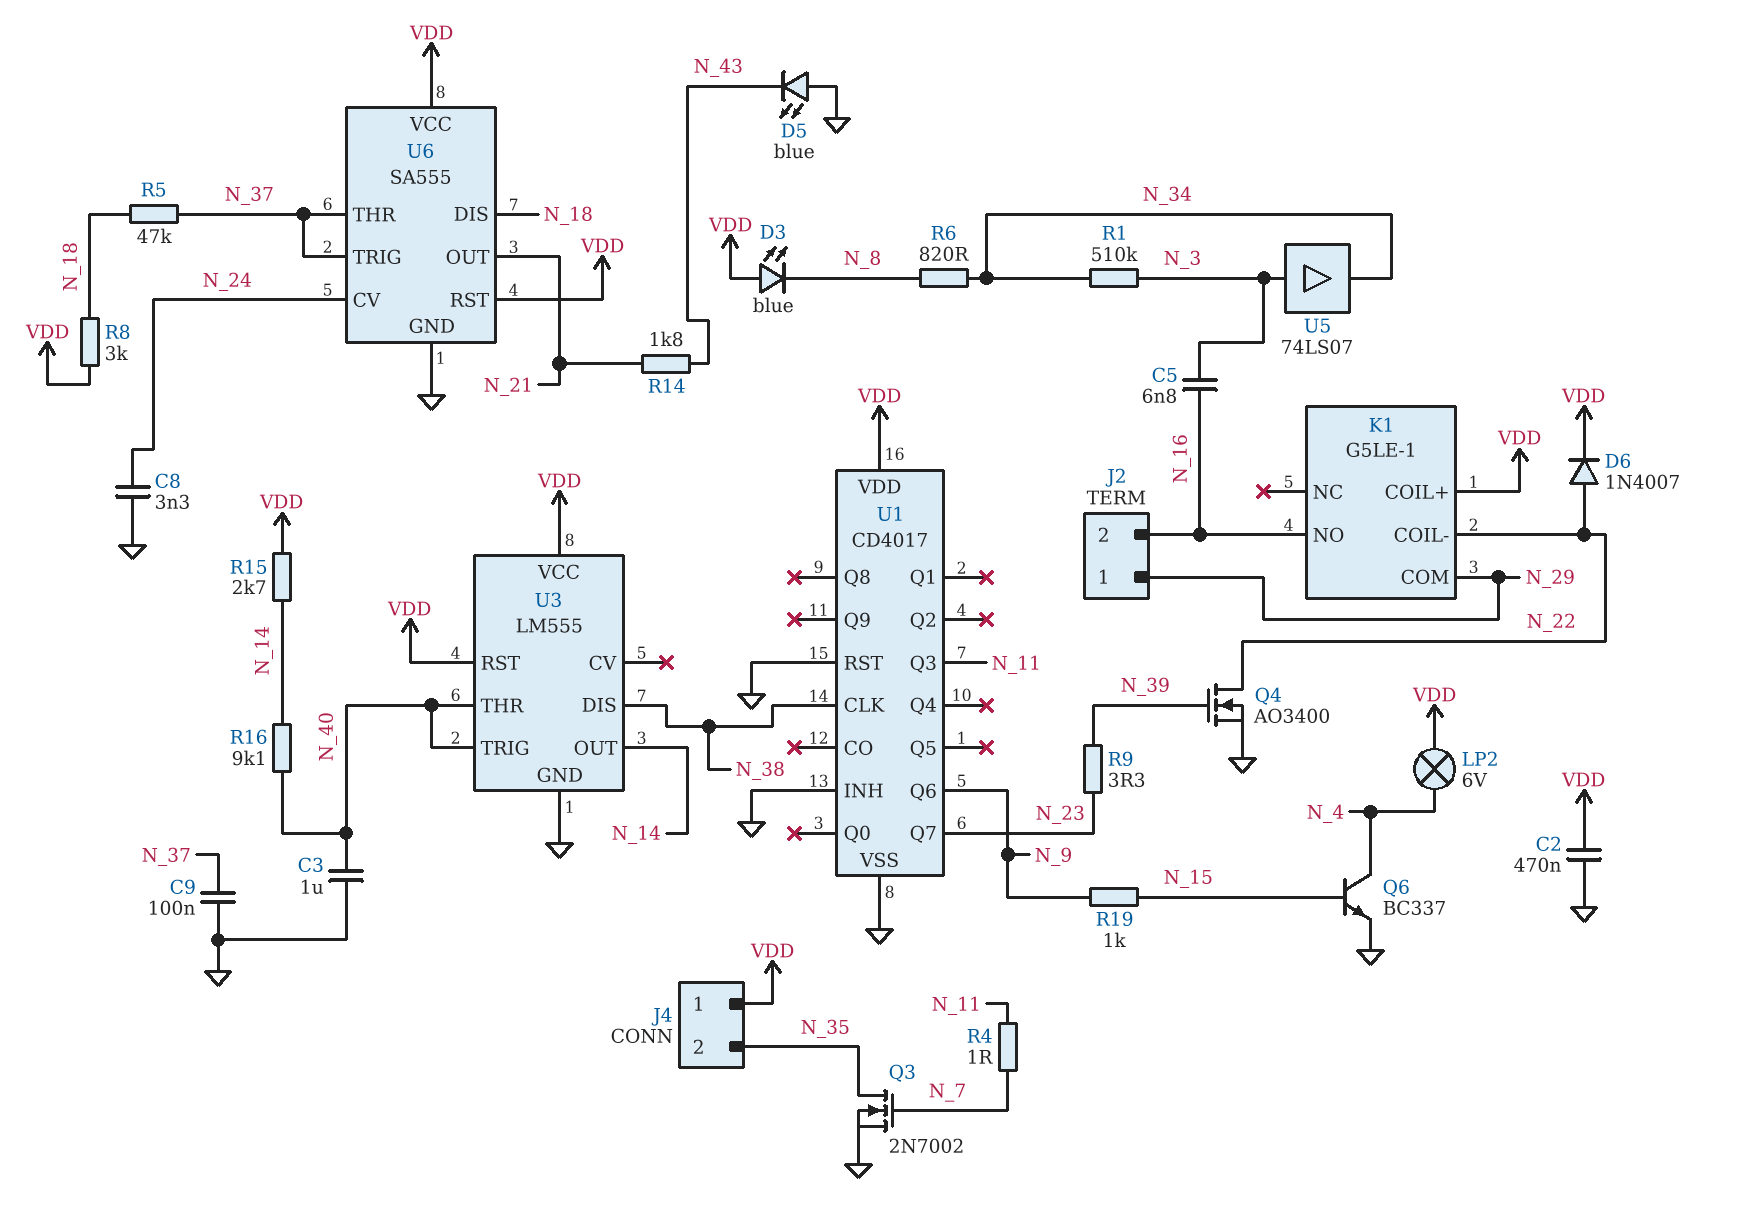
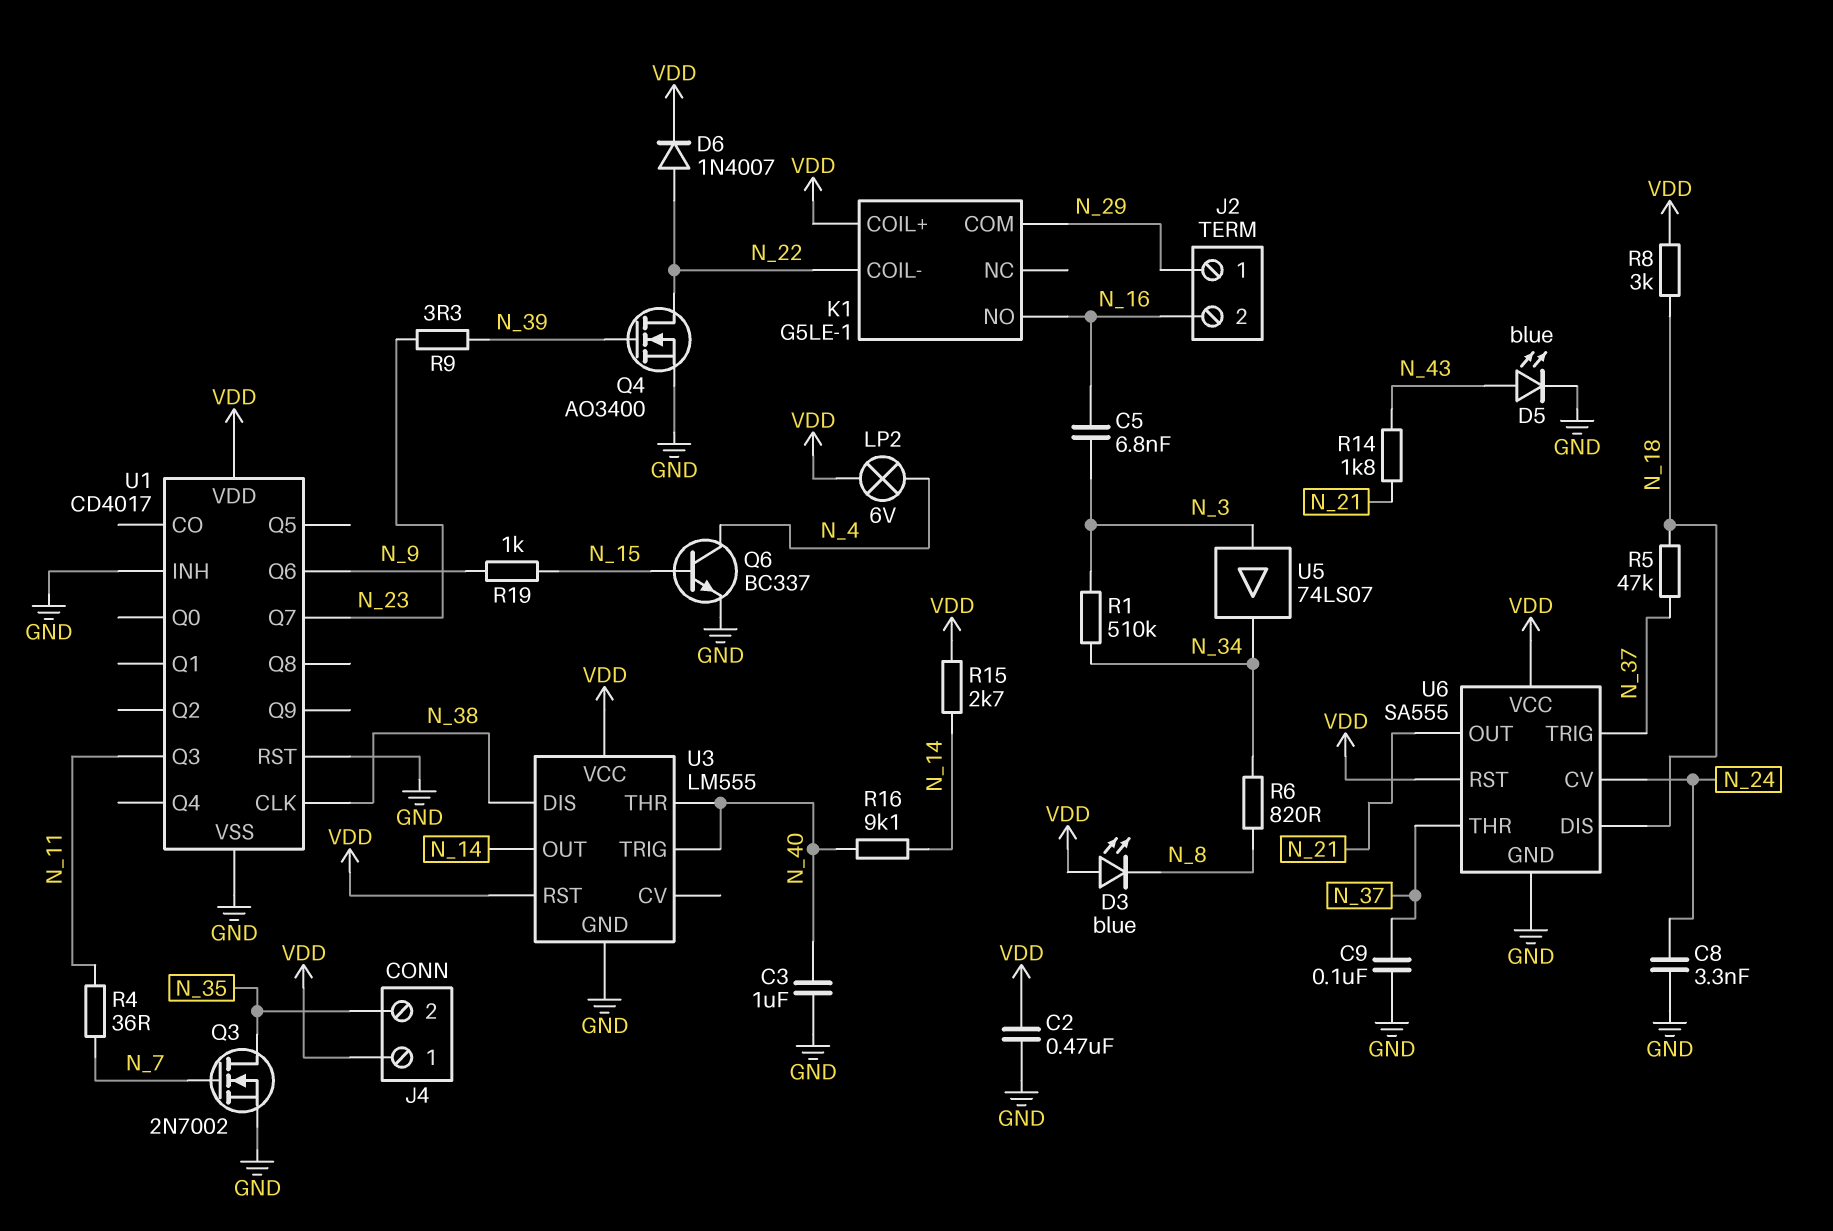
D5: LED blue (A GND, K N_43) -> LED blue (A N_43, K GND)
R4: 1 (N_7, N_11) -> 36 (N_7, N_11)

